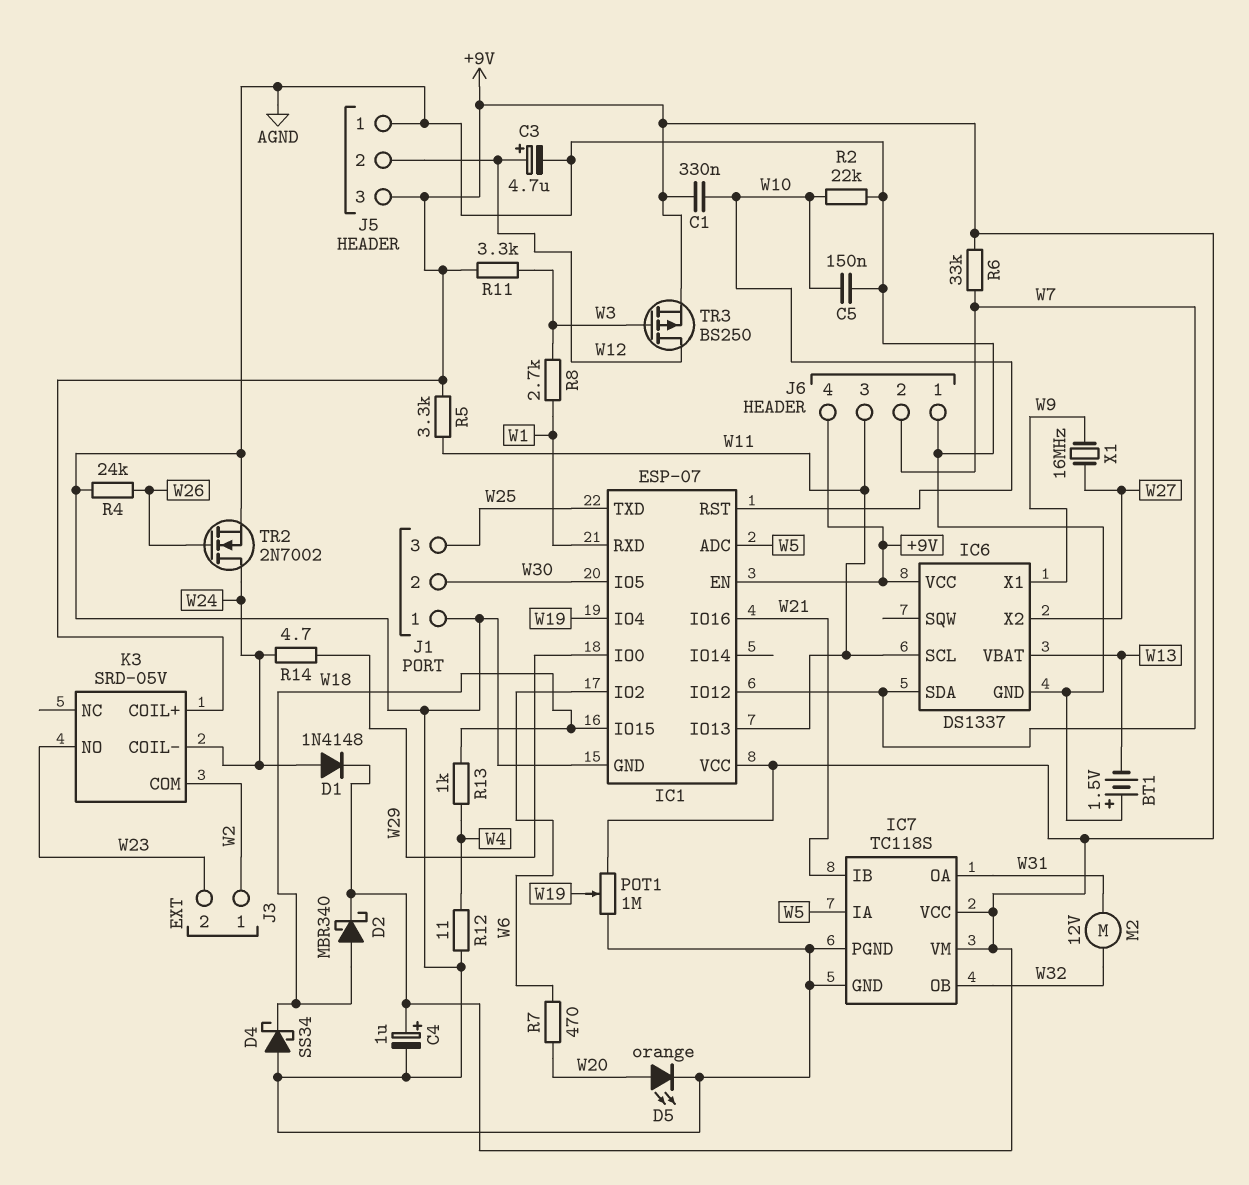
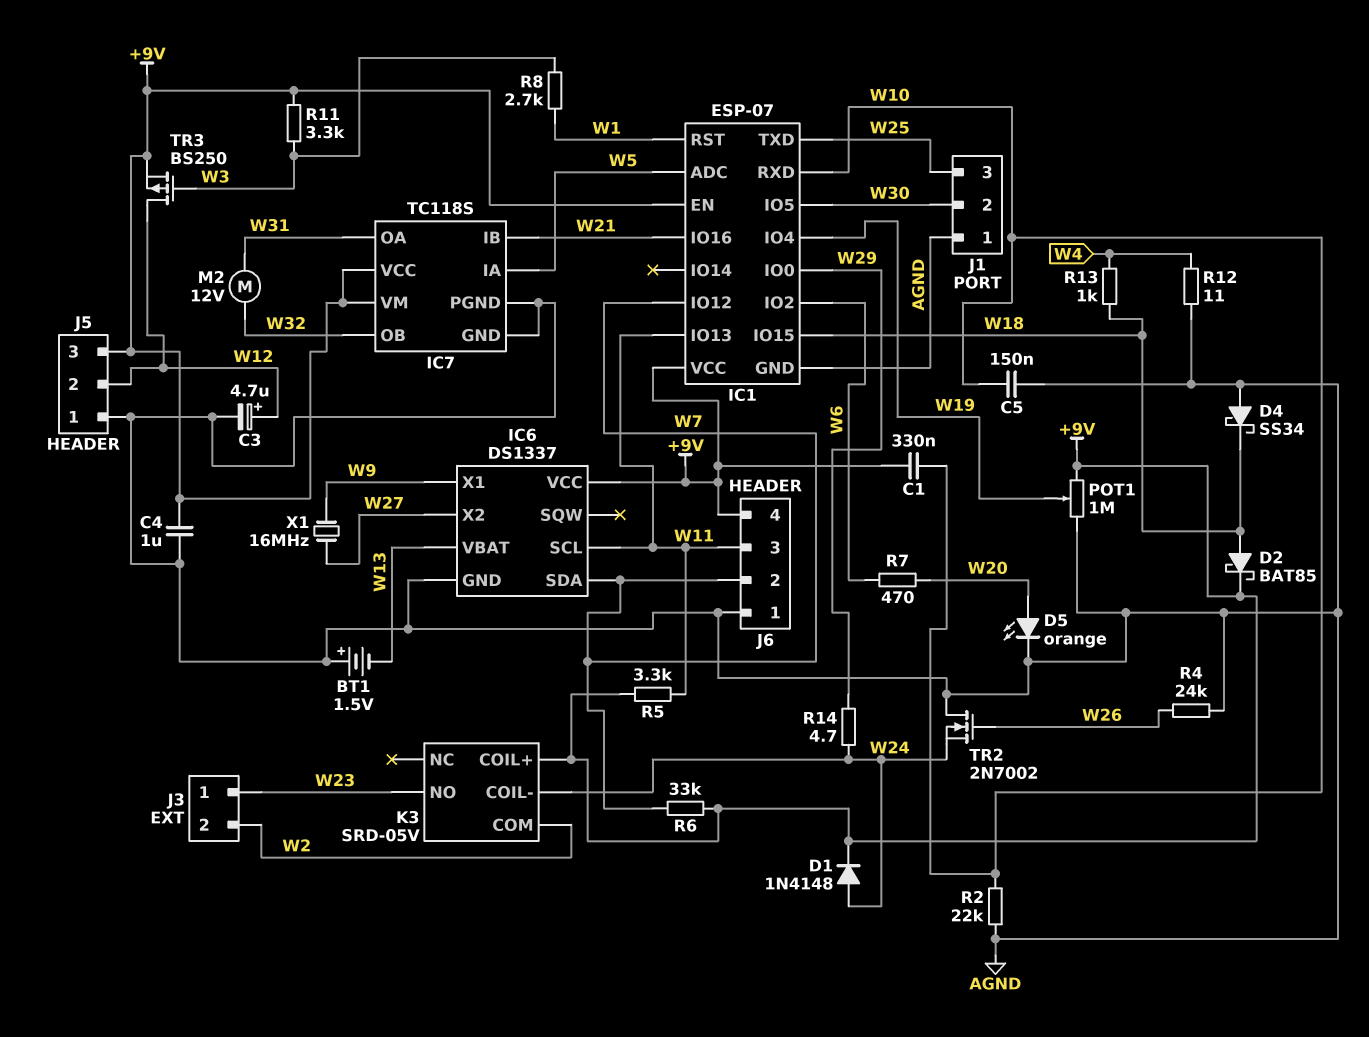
C4: 1uF (plus +9V, minus AGND) -> 1uF (+9V, AGND)
D2: schottky MBR340 (A W18, K +9V) -> schottky BAT85 (A W18, K +9V)
IC1 pin RST: W10 -> W1
IC1 pin RXD: W1 -> W10
J3 pin 1: W2 -> W23
J3 pin 2: W23 -> W2
TR2: NMOS 2N7002 (G W26, D W24, S AGND) -> NMOS 2N7002 (G W26, D AGND, S W24)

